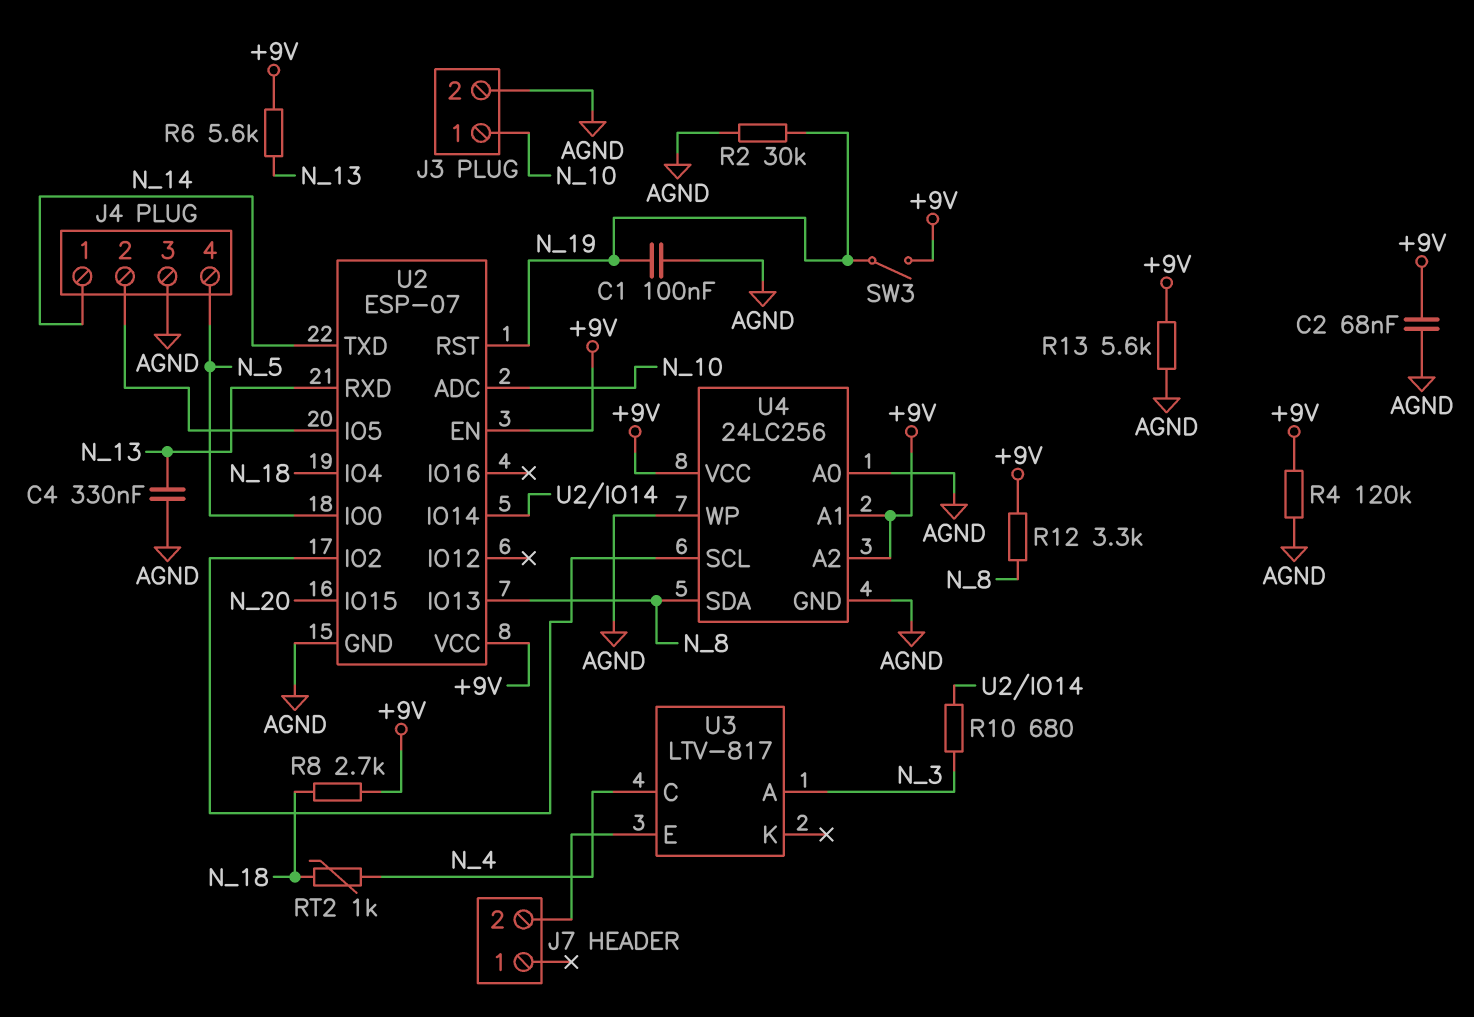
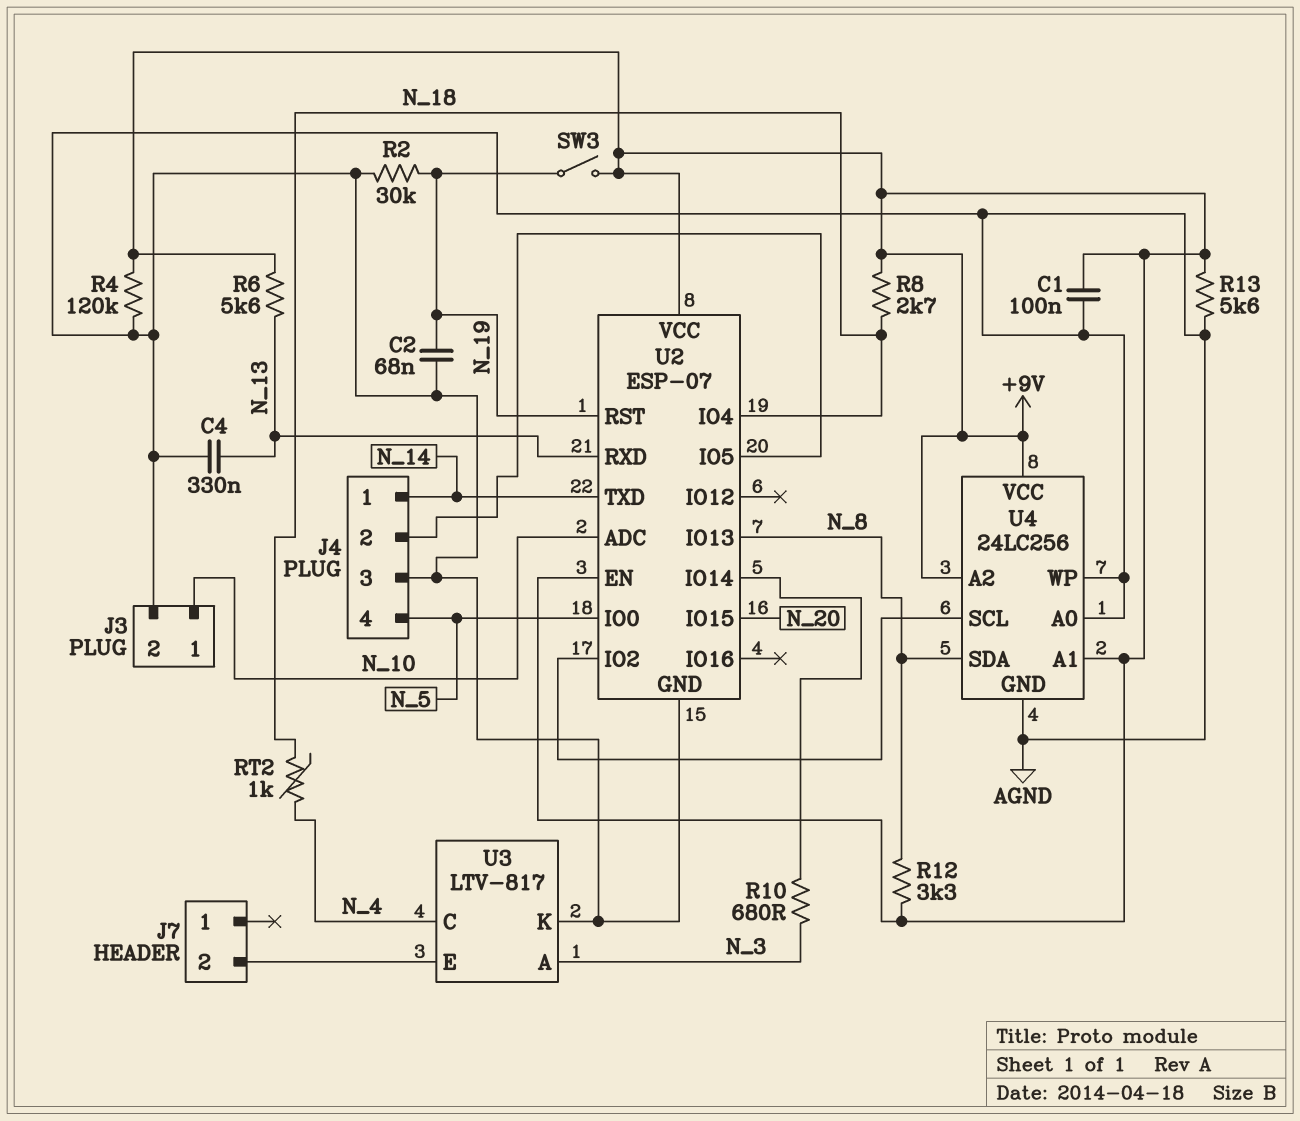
C1: 100nF (AGND, N_19) -> 100nF (+9V, AGND)
C2: 68nF (+9V, AGND) -> 68nF (AGND, N_19)
U3 pin K: none -> AGND

